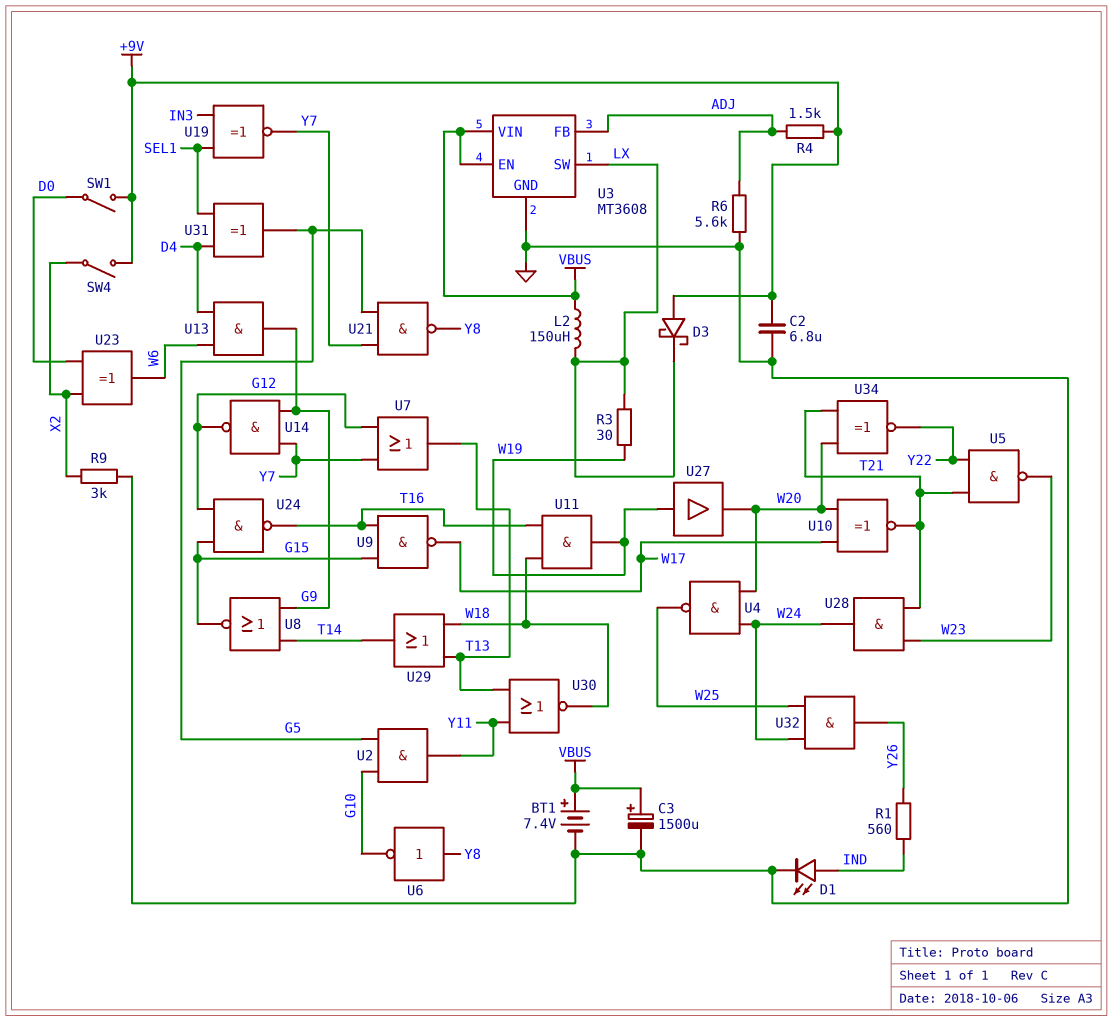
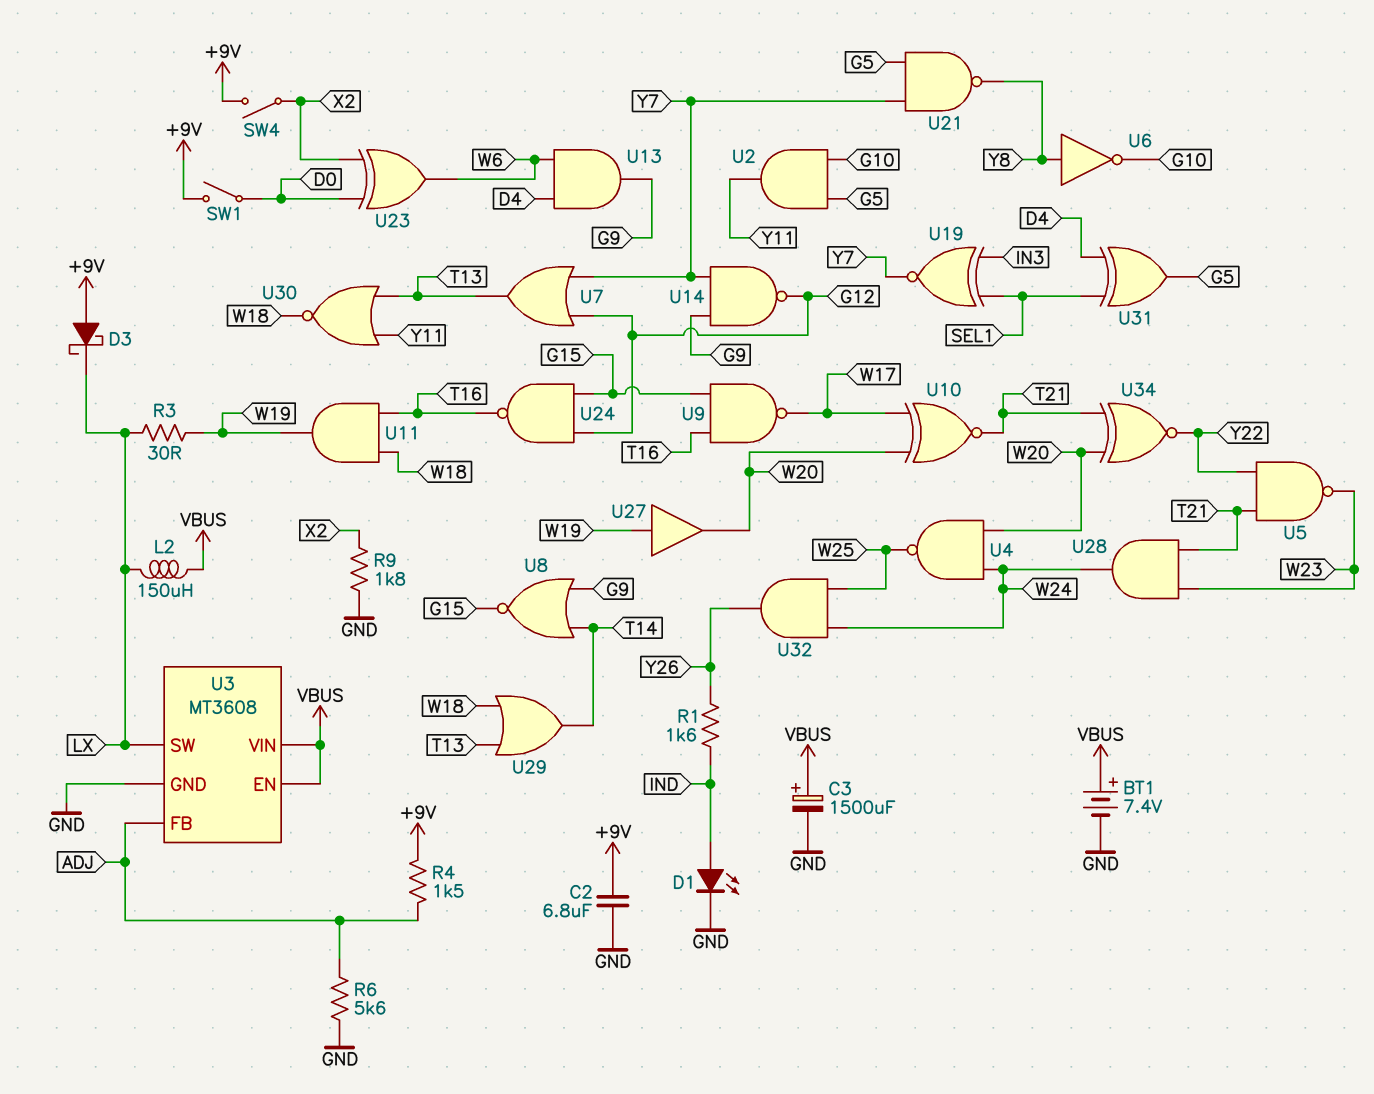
R1: 560 (IND, Y26) -> 1.6k (IND, Y26)
R9: 3k (GND, X2) -> 1.8k (GND, X2)

